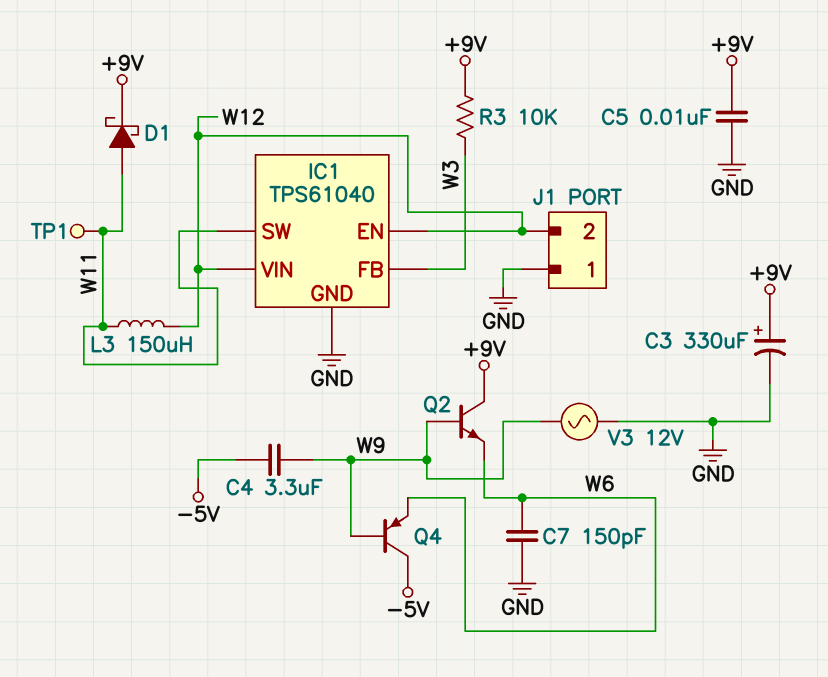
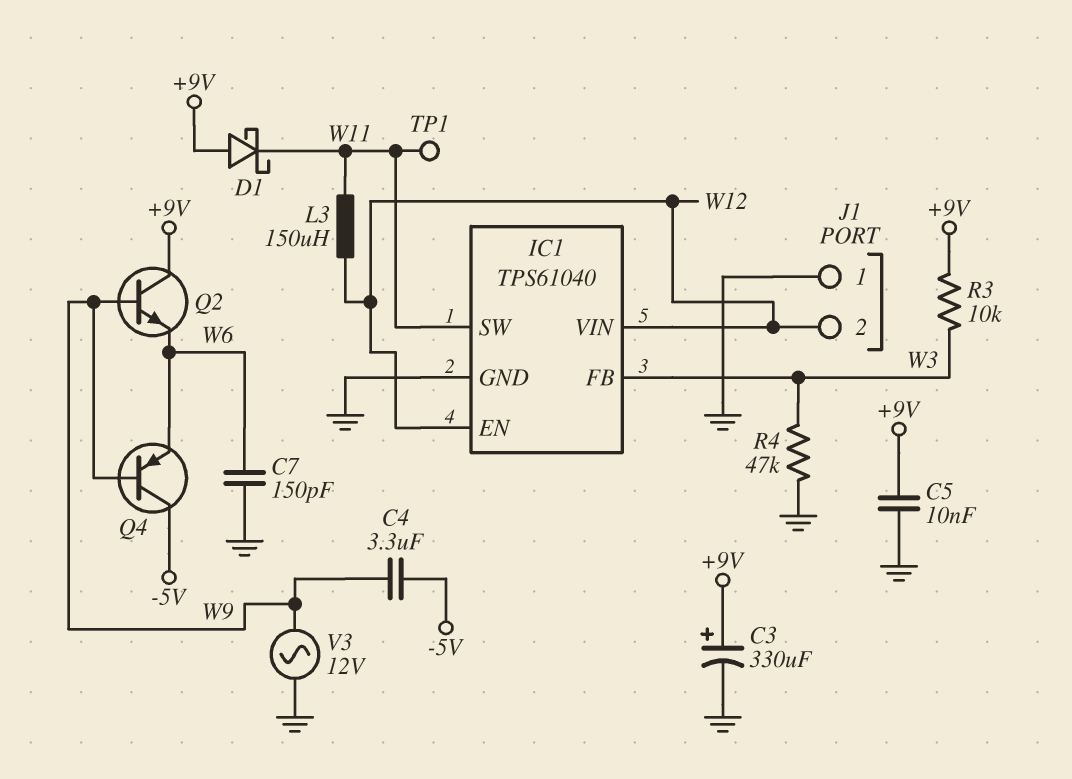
D1: schottky (A W11, K +9V) -> schottky (A +9V, K W11)
R4: none -> 47k (GND, W3)

